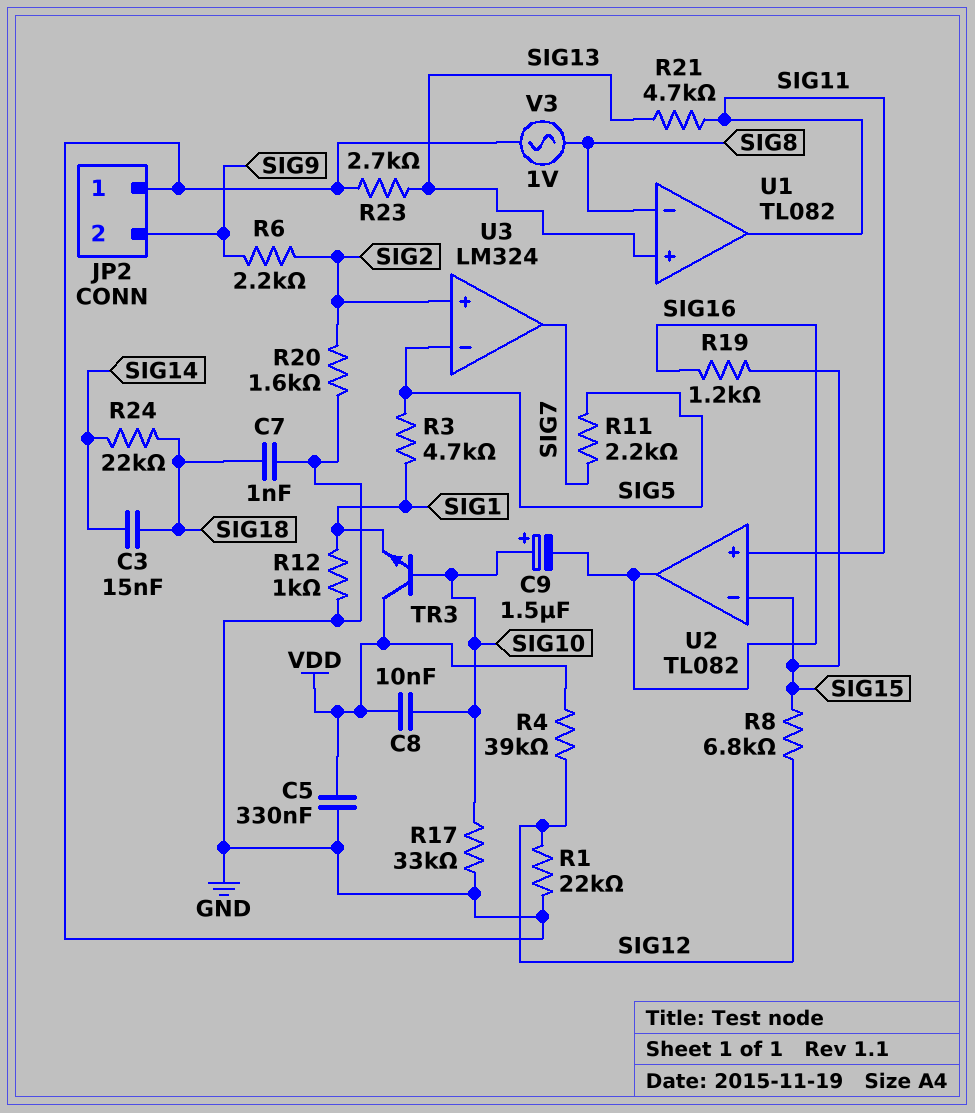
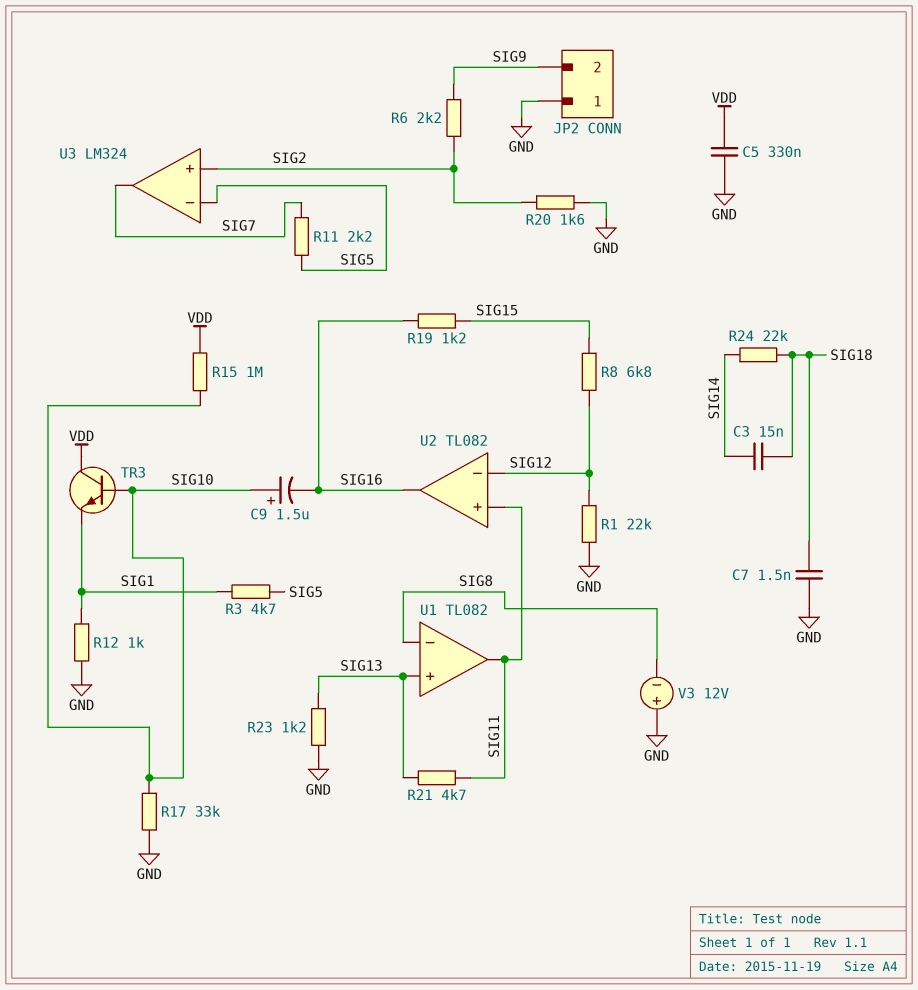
C7: 1nF (GND, SIG18) -> 1.5nF (GND, SIG18)
C8: 10nF (SIG10, VDD) -> none
R4: 39k (SIG12, VDD) -> none
R15: none -> 1M (SIG10, VDD)
R23: 2.7k (GND, SIG13) -> 1.2k (GND, SIG13)
U2 pin in-: SIG15 -> SIG12
V3: AC 1V (GND, SIG8) -> 12V (plus GND, minus SIG8)

